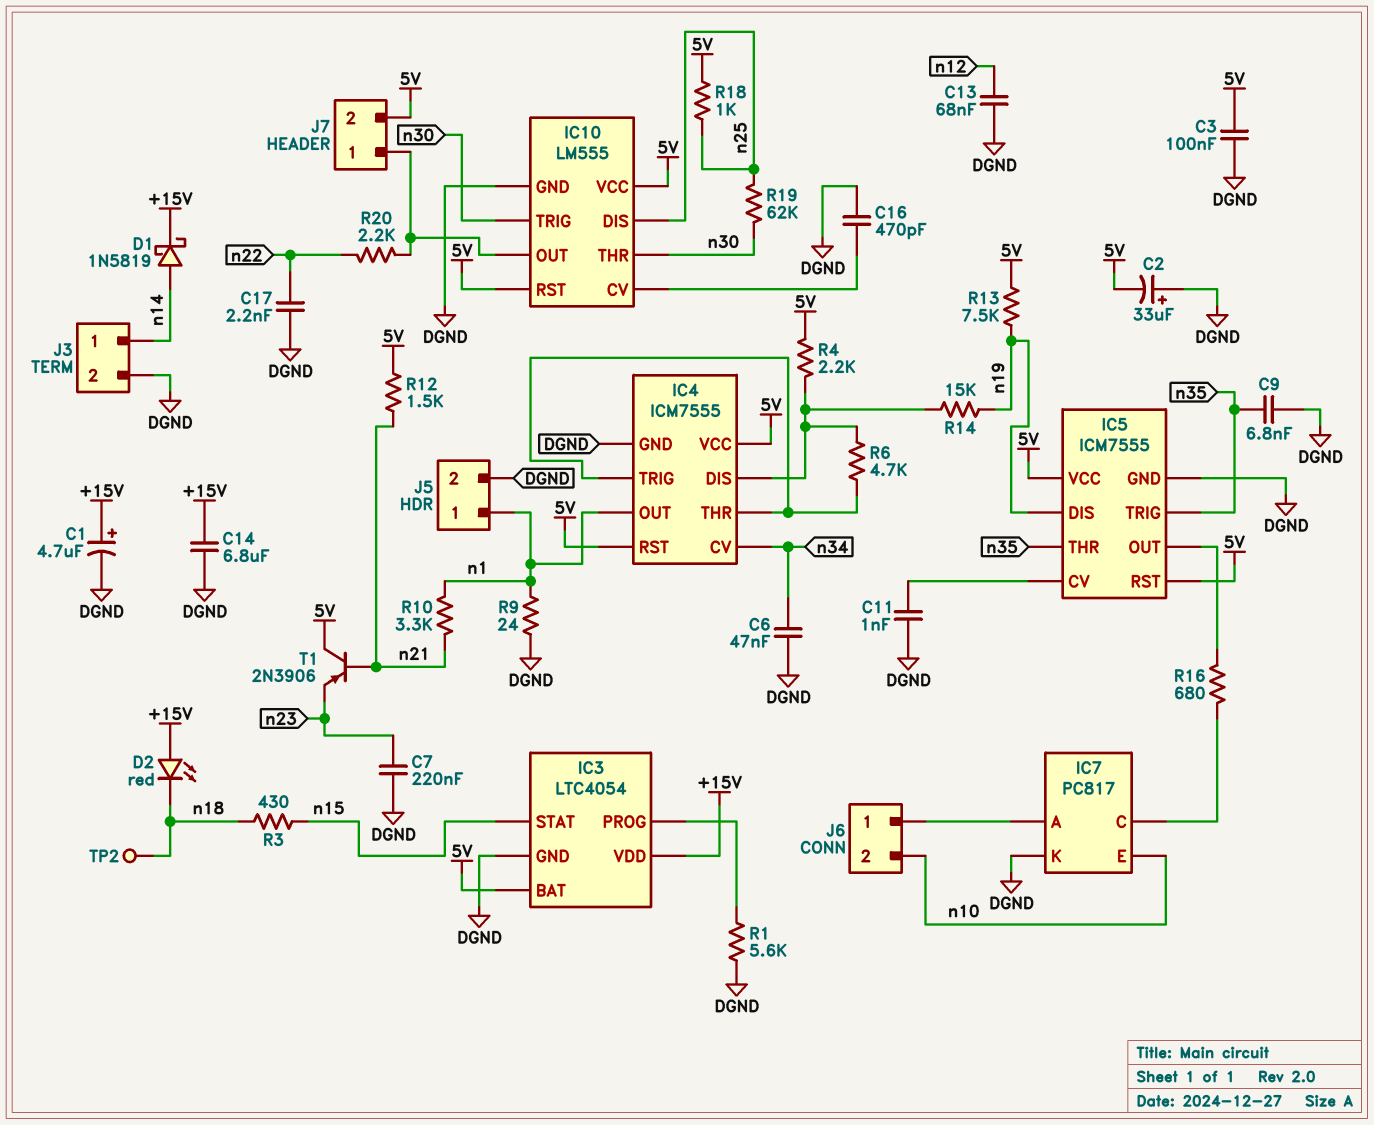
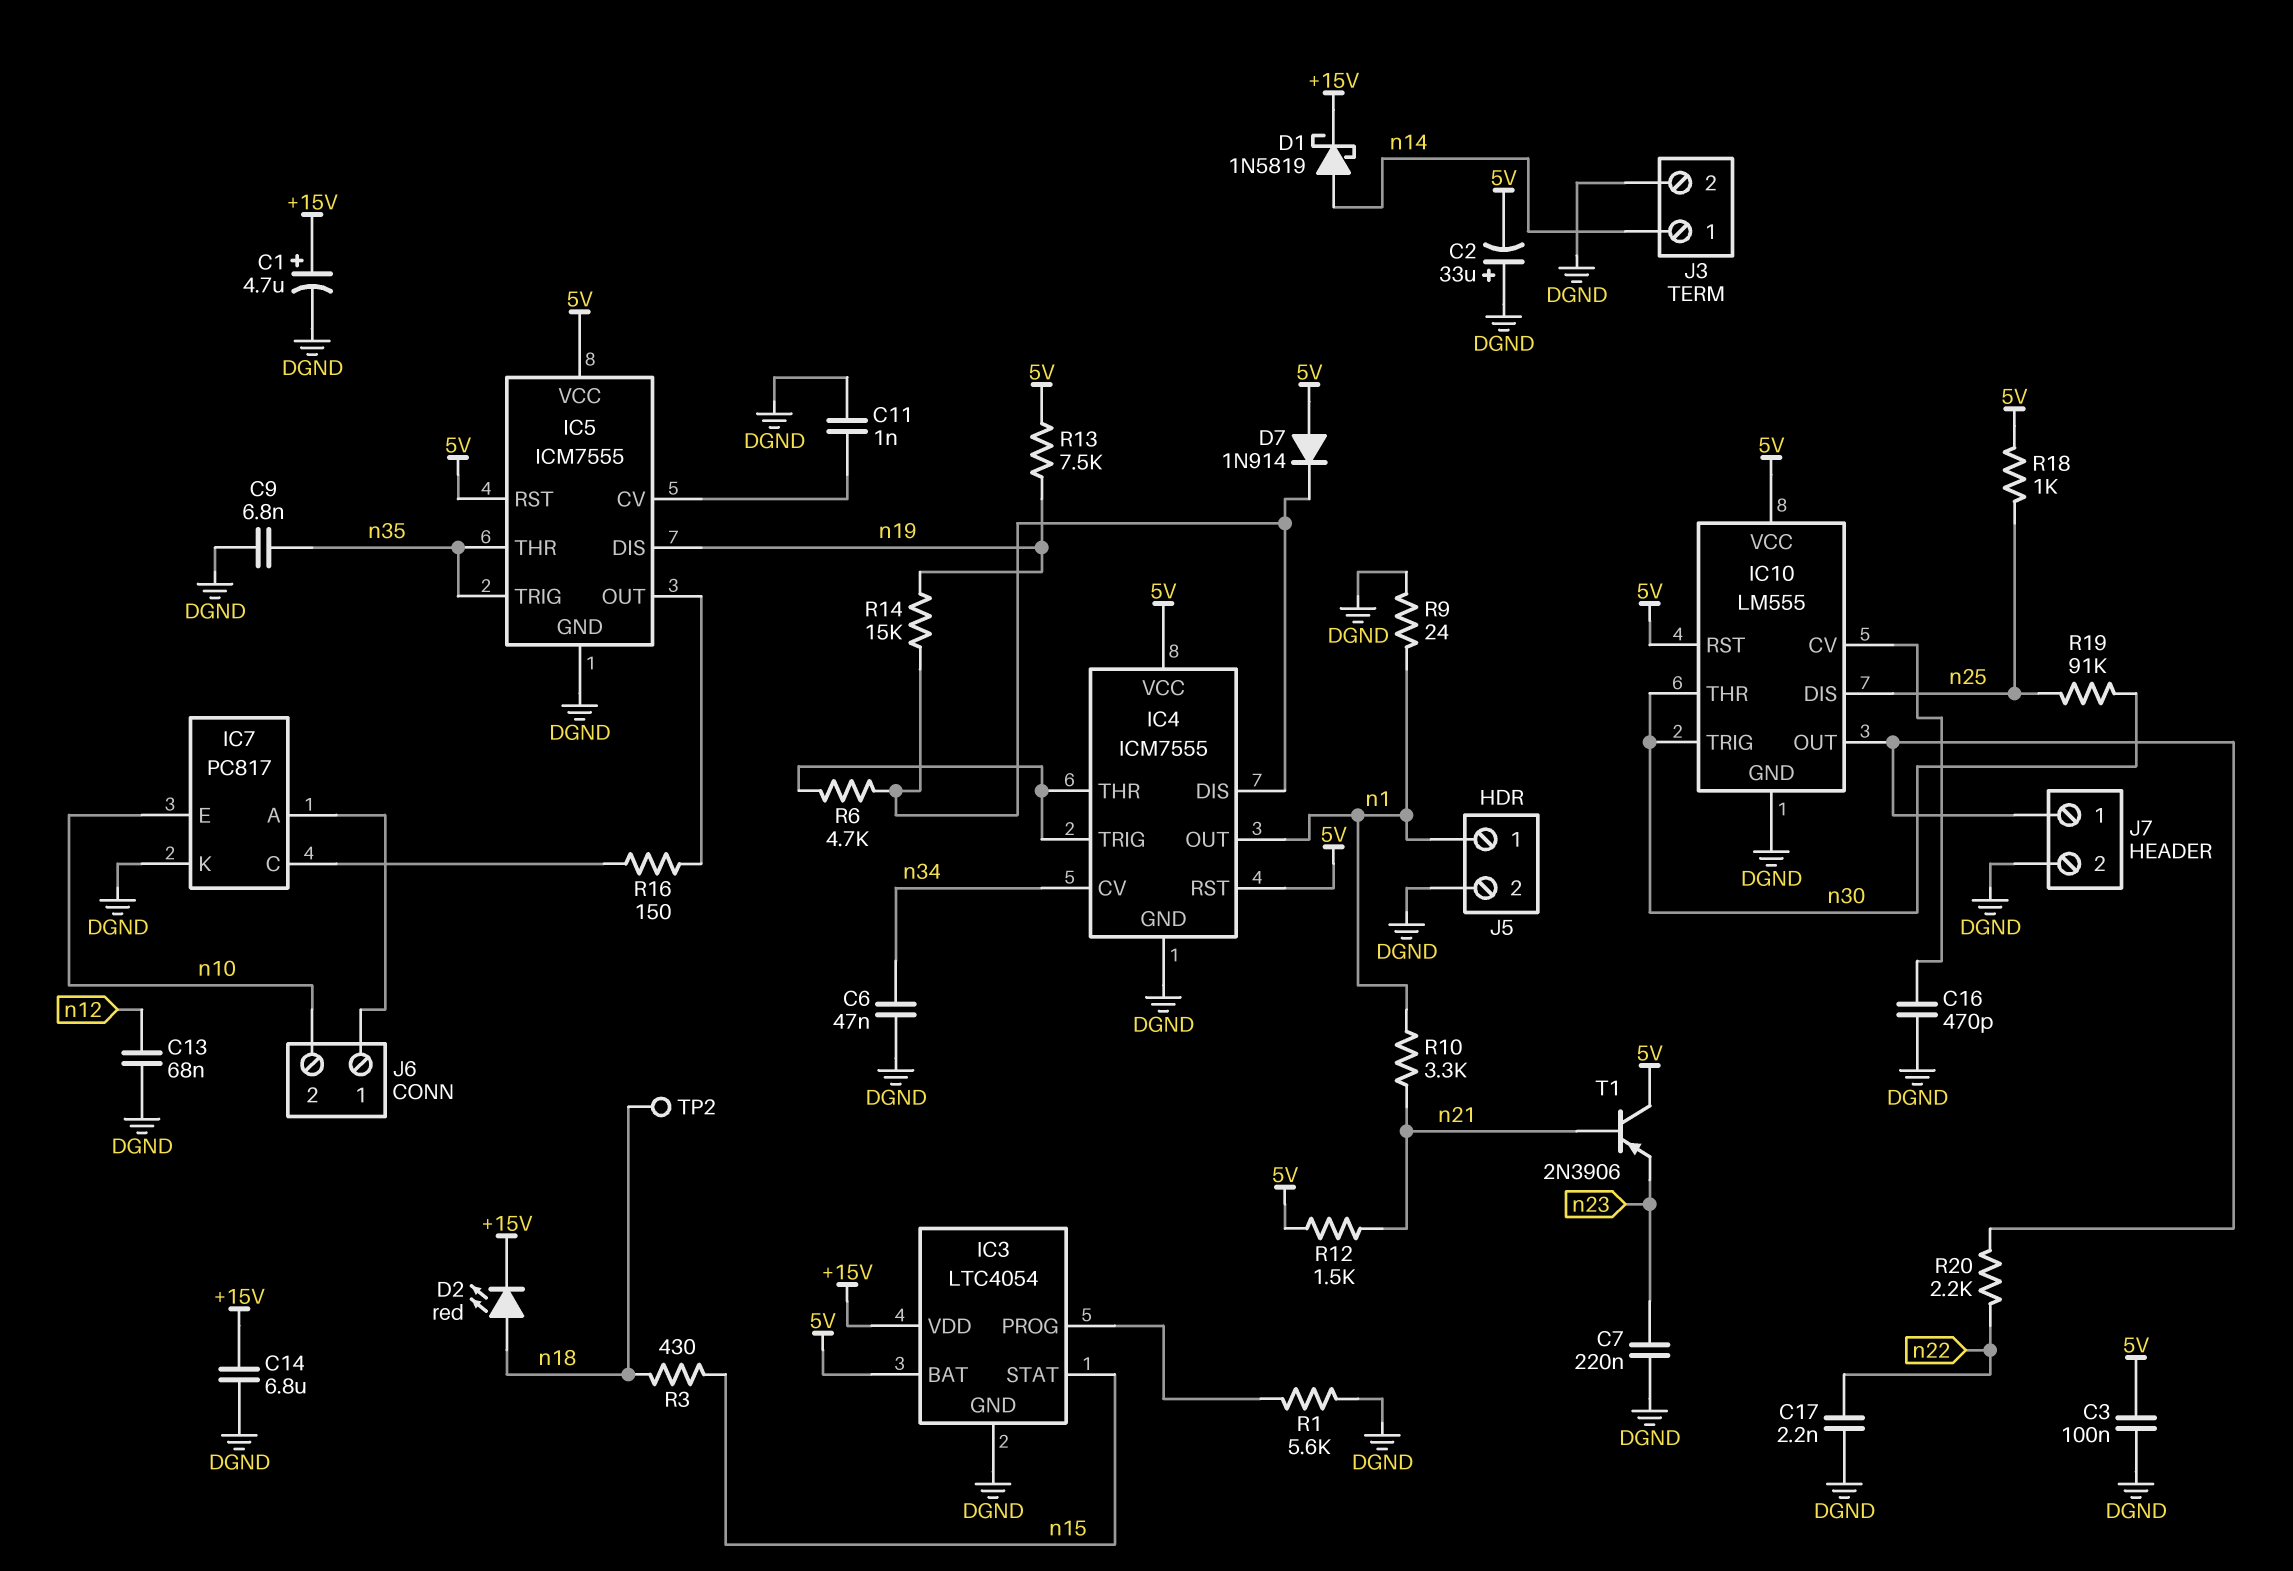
D2: LED red (A +15V, K n18) -> LED red (A n18, K +15V)
D7: none -> diode 1N914 (A 5V, K IC4/DIS)
J7 pin 2: 5V -> DGND
R4: 2.2k (5V, IC4/DIS) -> none
R16: 680 (IC5/OUT, IC7/C) -> 150 (IC5/OUT, IC7/C)
R19: 62k (n25, n30) -> 91k (n25, n30)

